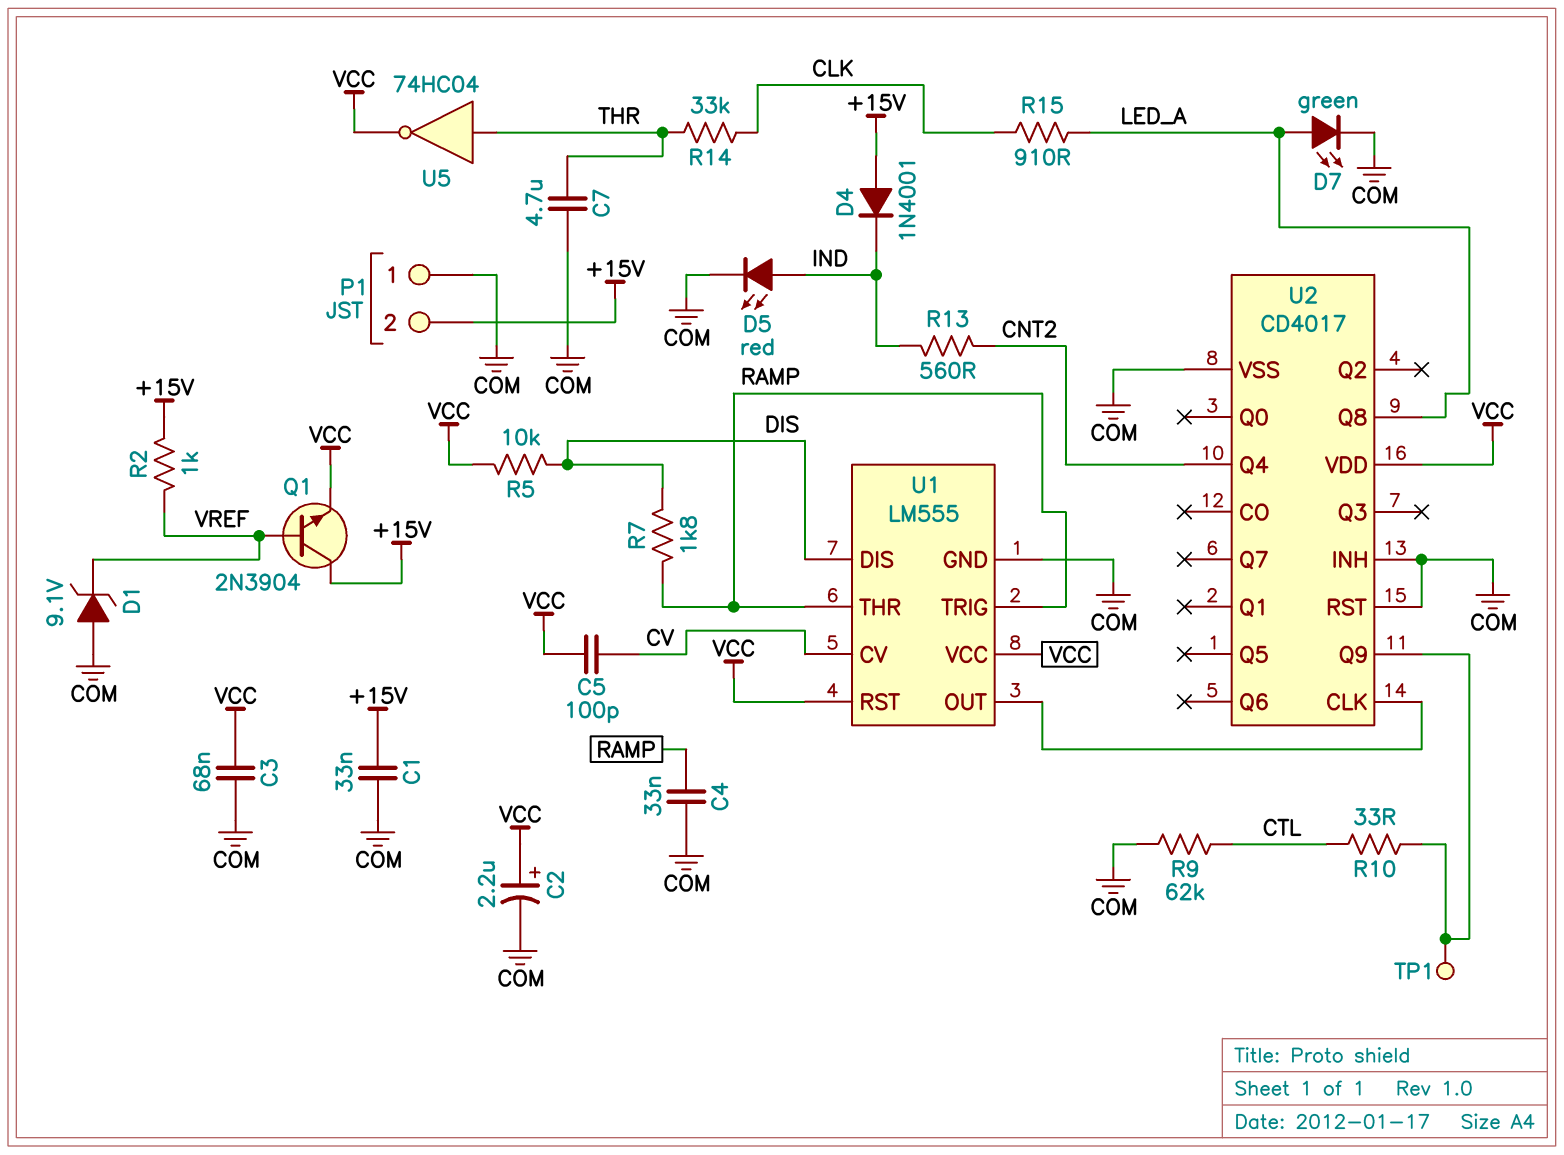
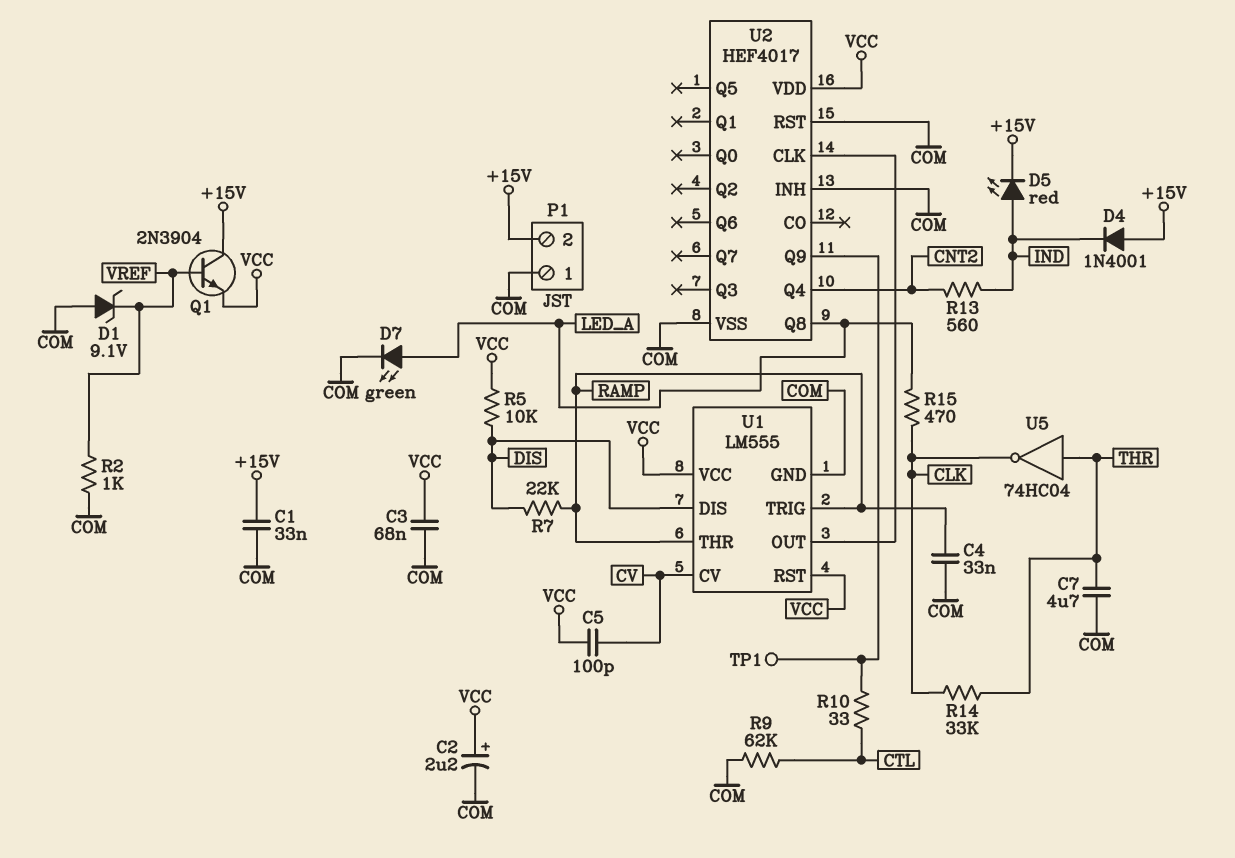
D5: LED red (A IND, K COM) -> LED red (A IND, K +15V)
R2: 1k (+15V, VREF) -> 1k (COM, VREF)
R7: 1.8k (DIS, RAMP) -> 22k (DIS, RAMP)
R15: 910 (CLK, LED_A) -> 470 (CLK, LED_A)
U2: CD4017 -> HEF4017
U5: NOT 74HC04 (in THR, out VCC) -> NOT 74HC04 (in THR, out CLK)

